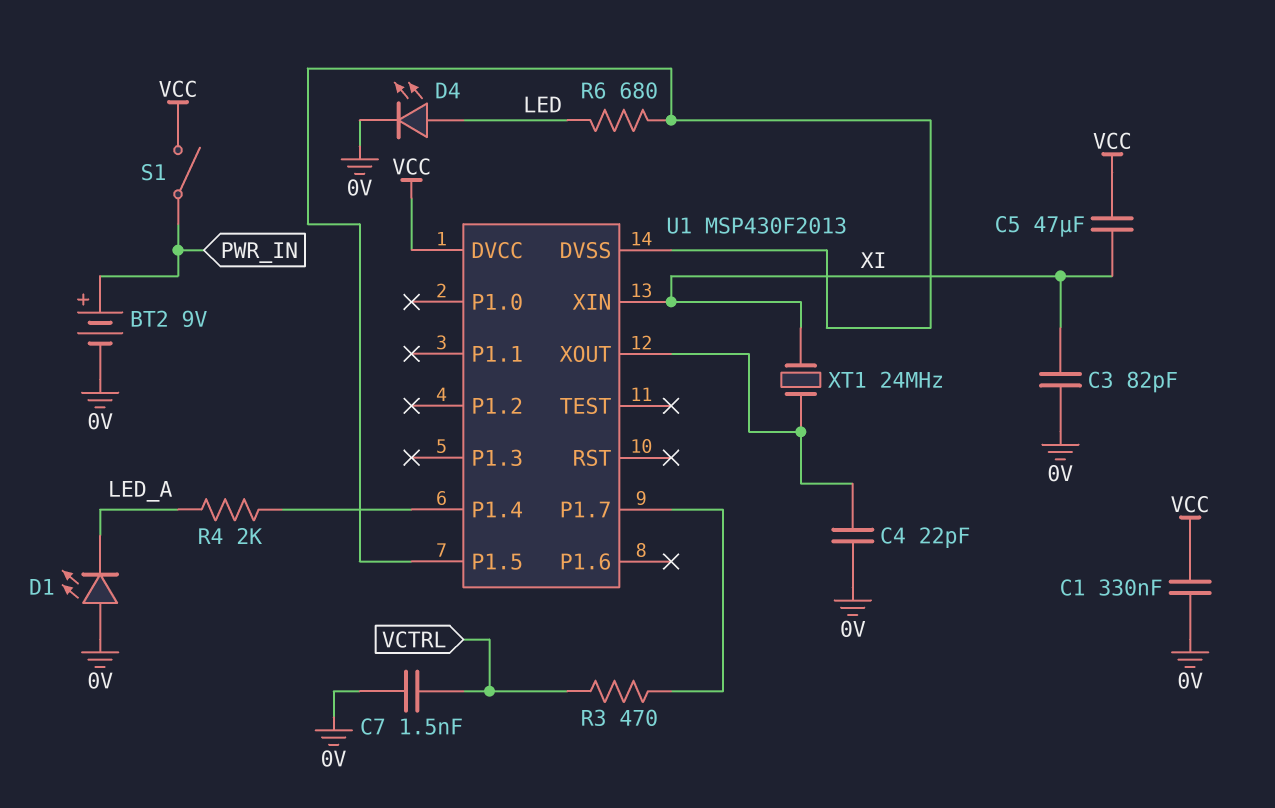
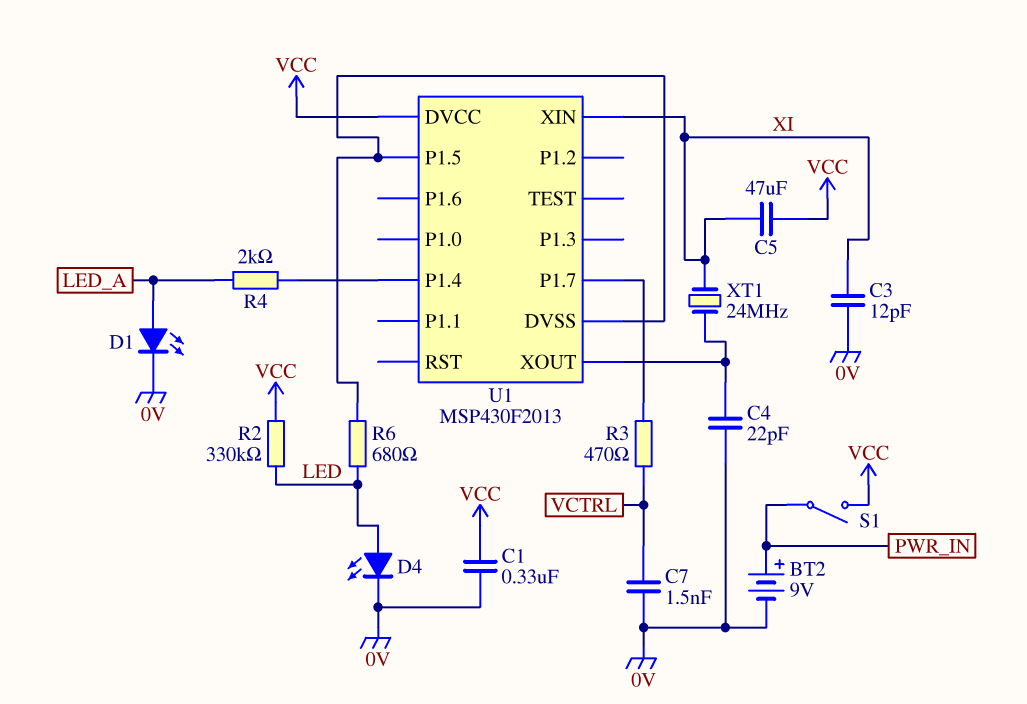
C3: 82pF (0V, XI) -> 12pF (0V, XI)
D1: LED (A 0V, K LED_A) -> LED (A LED_A, K 0V)
R2: none -> 330k (LED, VCC)

